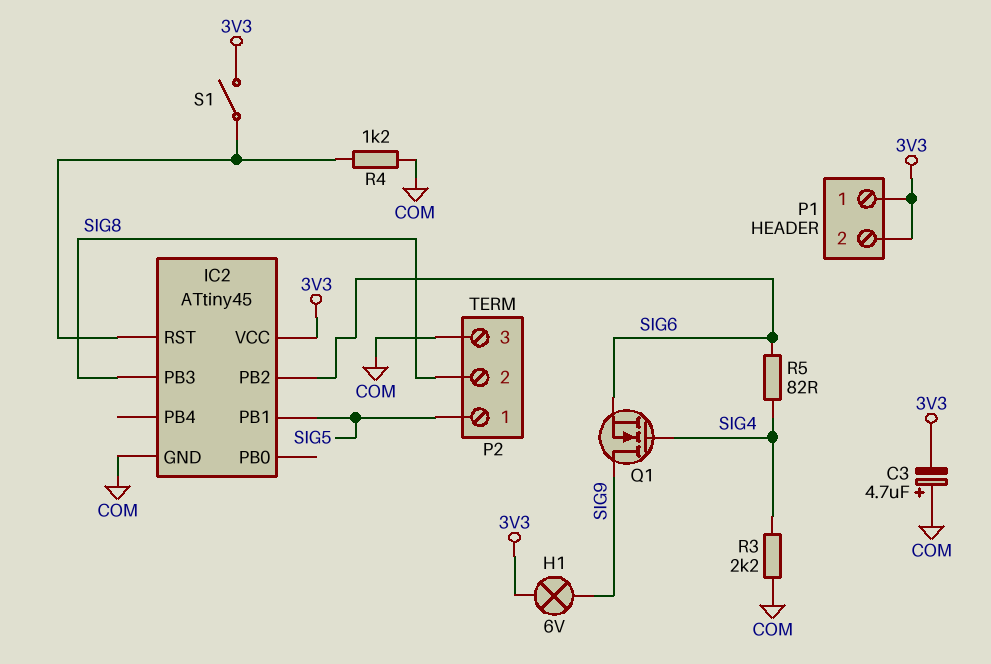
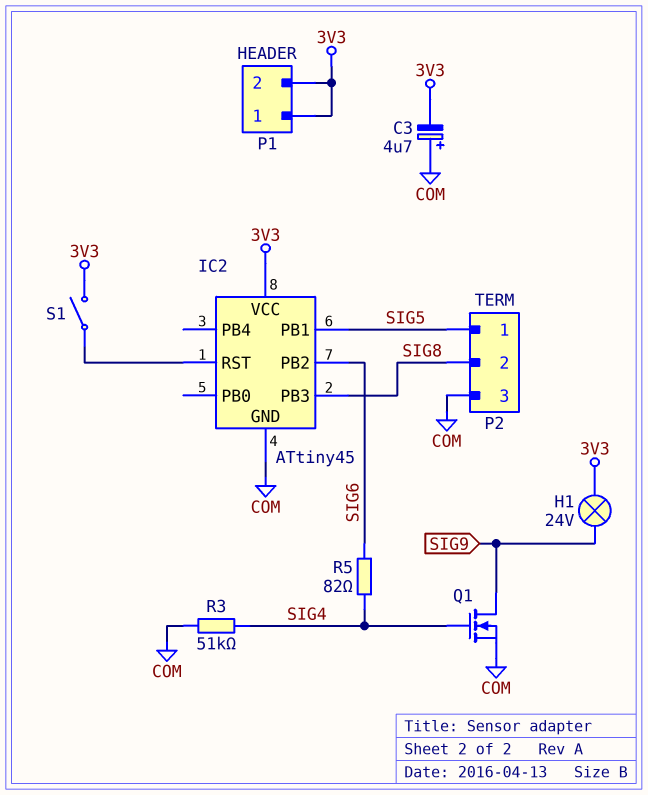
H1: lamp 6V (3V3, SIG9) -> lamp 24V (3V3, SIG9)
Q1: NMOS (G SIG4, D SIG9, S SIG6) -> NMOS (G SIG4, D SIG9, S COM)
R3: 2.2k (COM, SIG4) -> 51k (COM, SIG4)
R4: 1.2k (COM, IC2/RST) -> none

